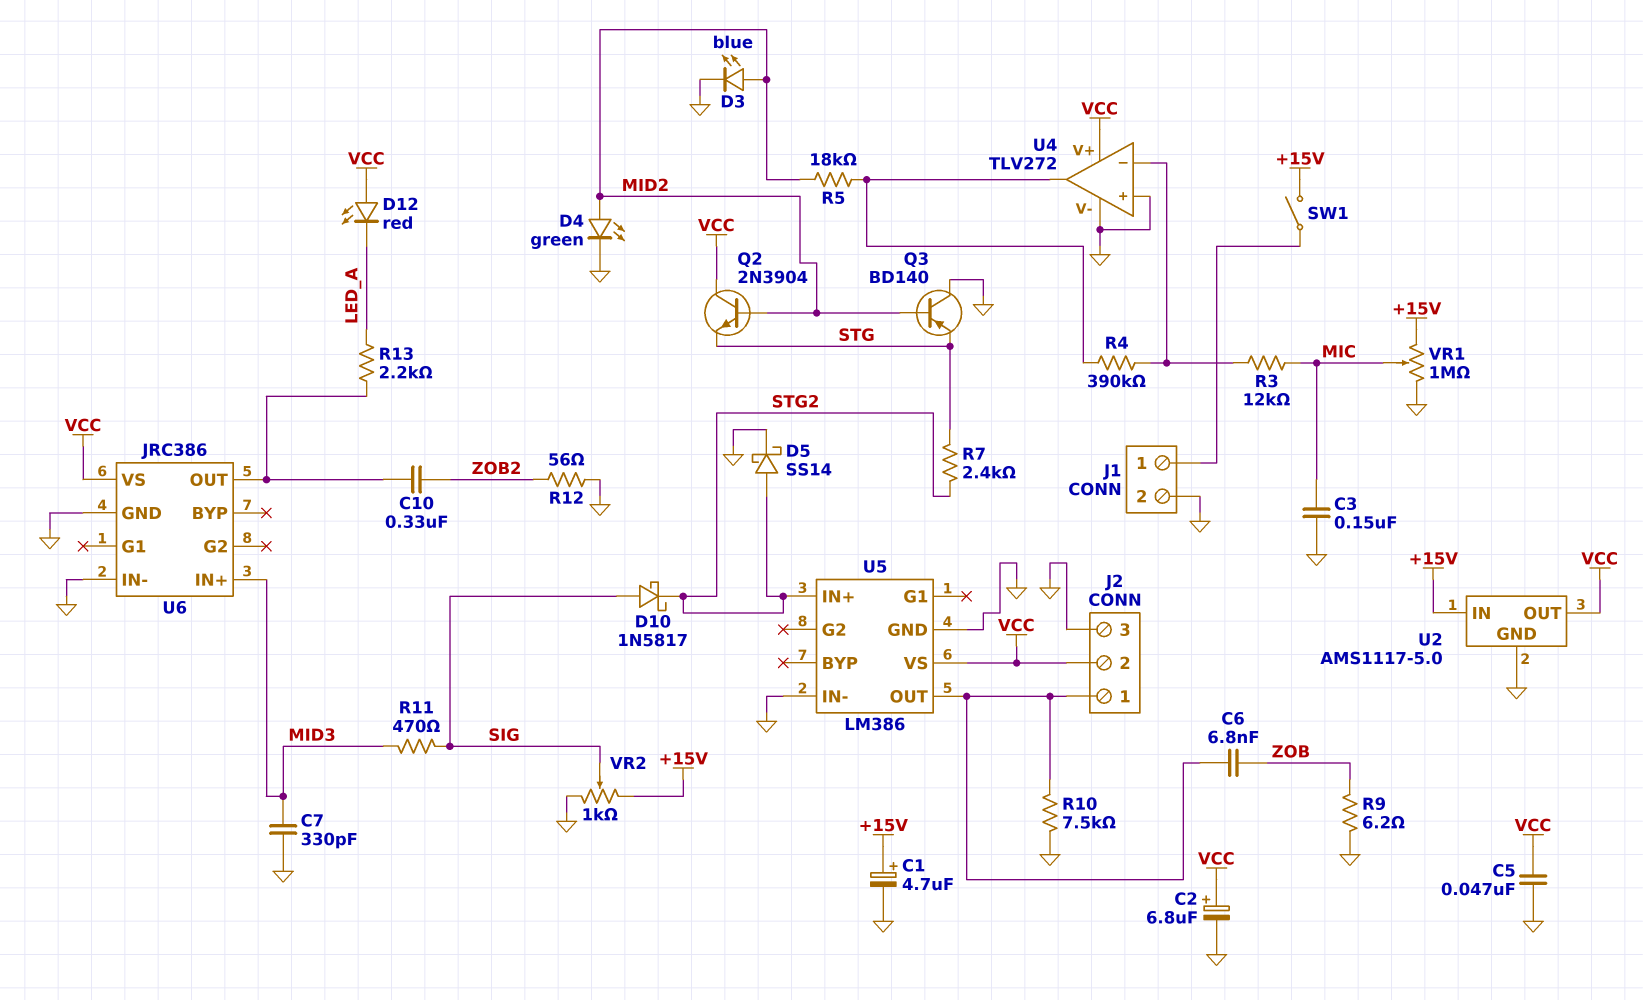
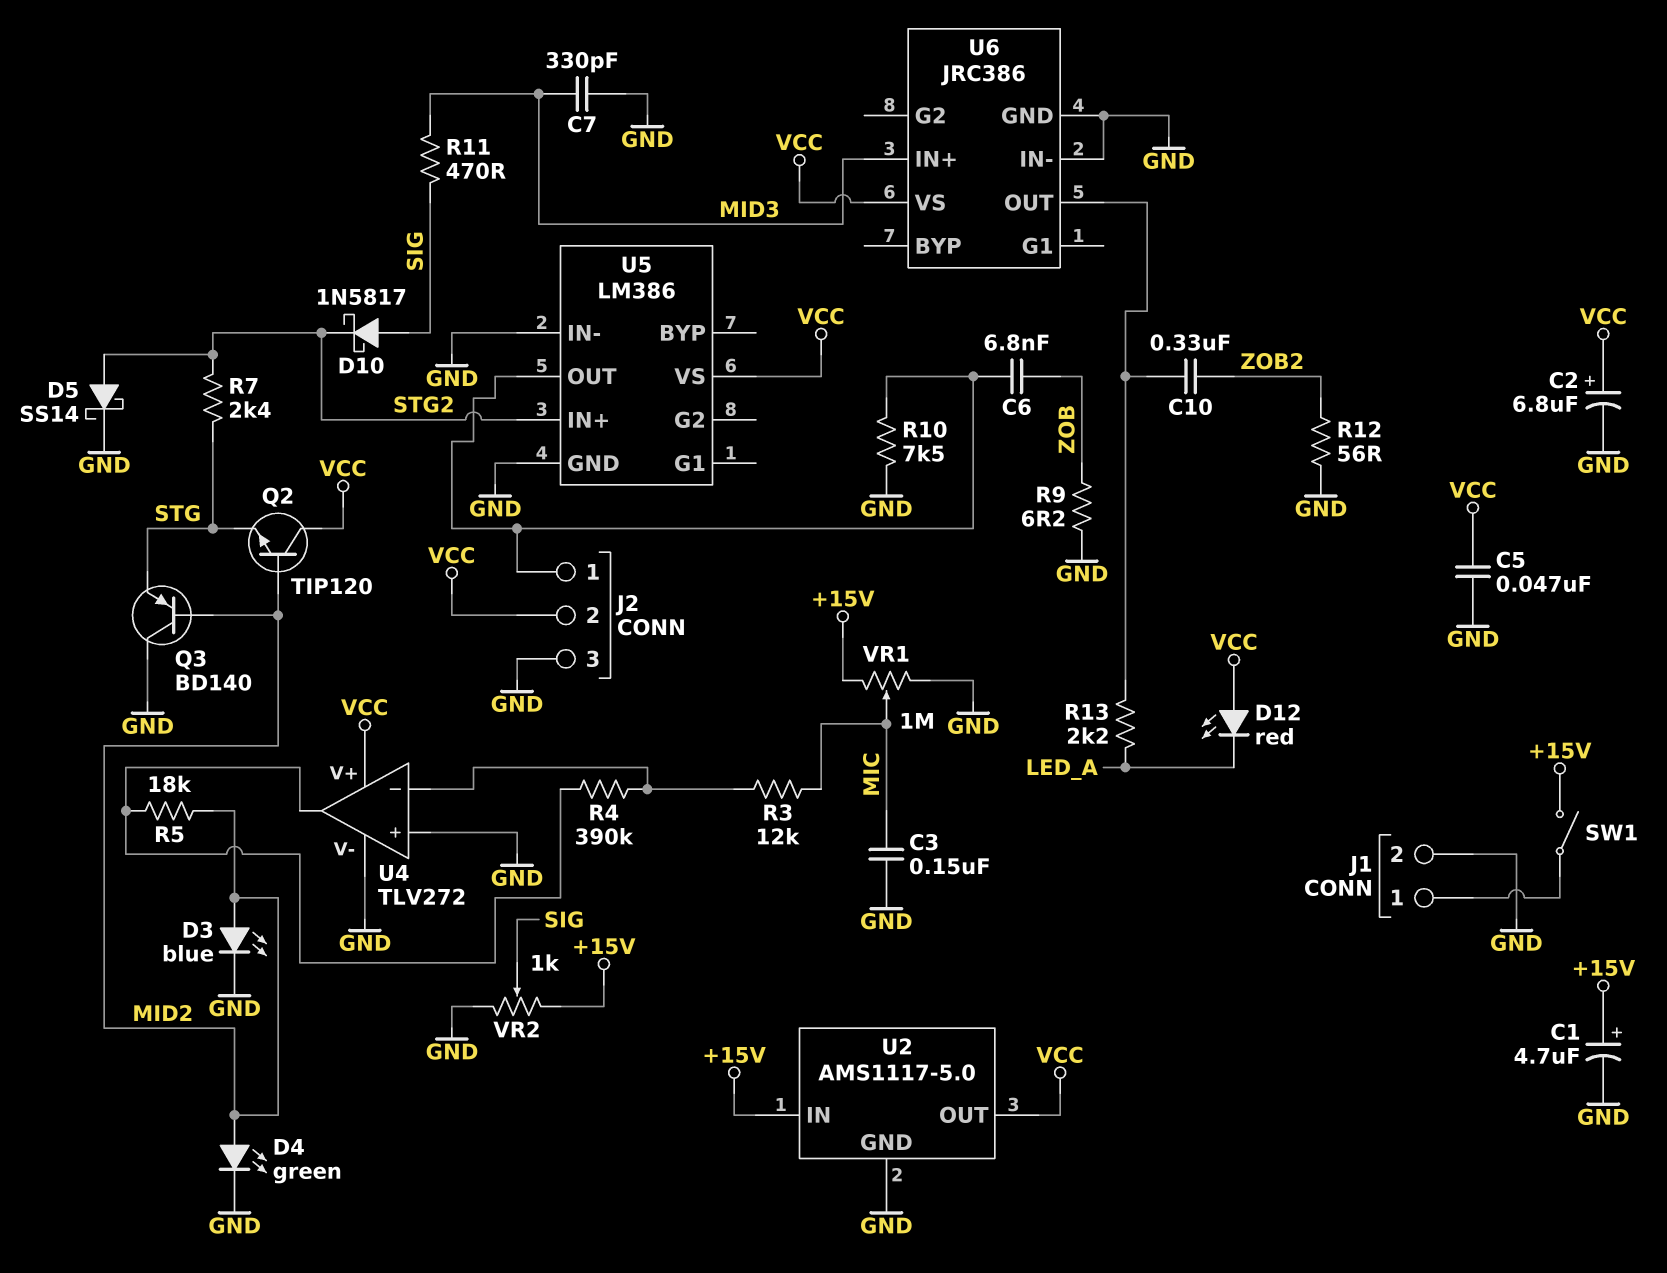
Q2: NPN 2N3904 (B MID2, C VCC, E STG) -> NPN TIP120 (B MID2, C VCC, E STG)

